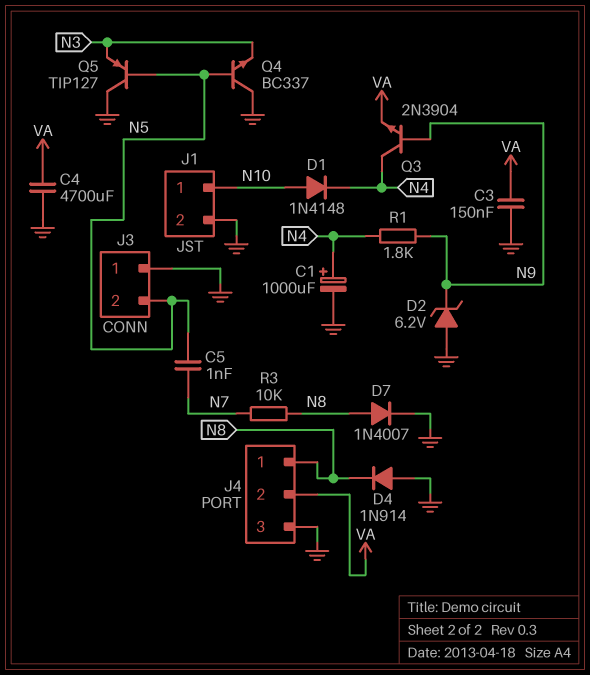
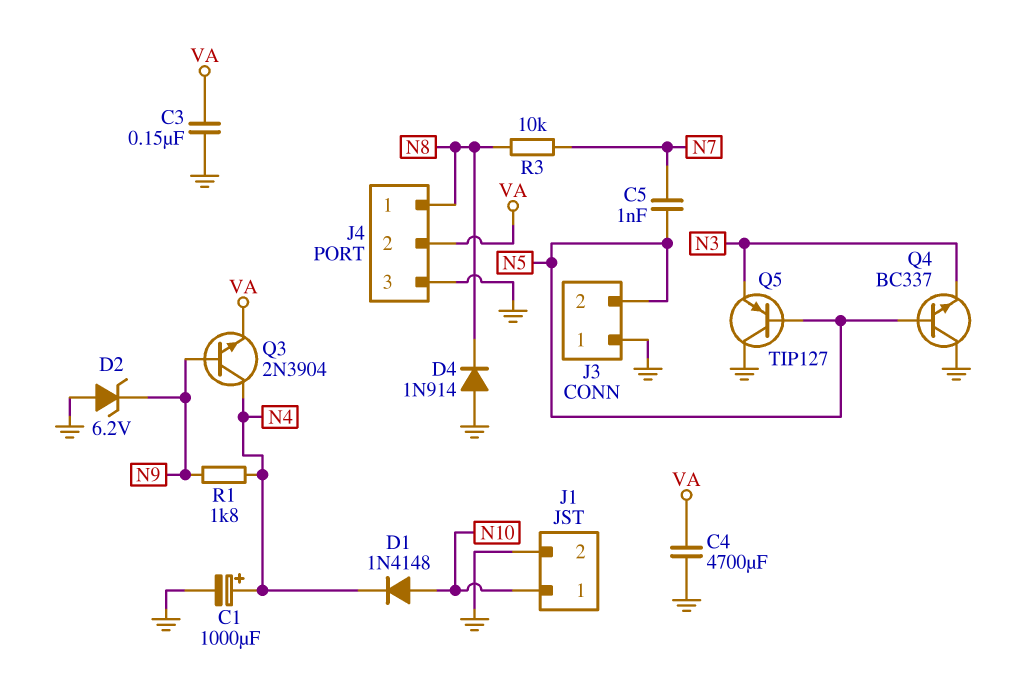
D7: diode 1N4007 (A N8, K GND) -> none

